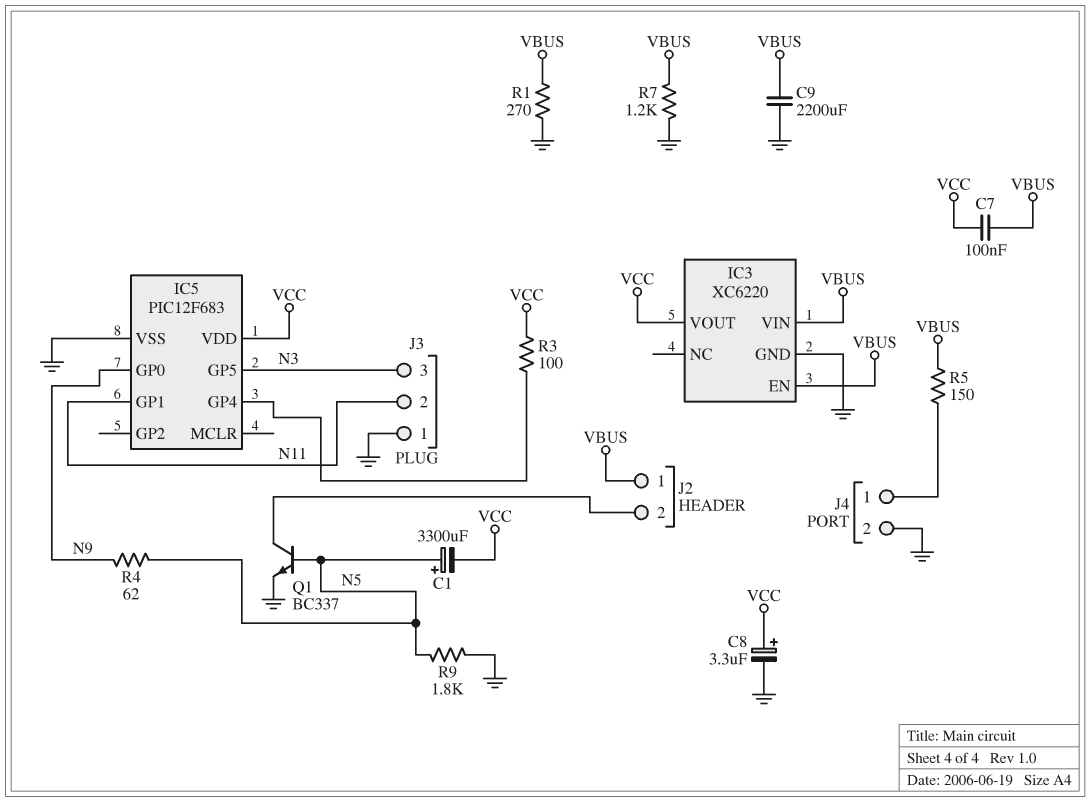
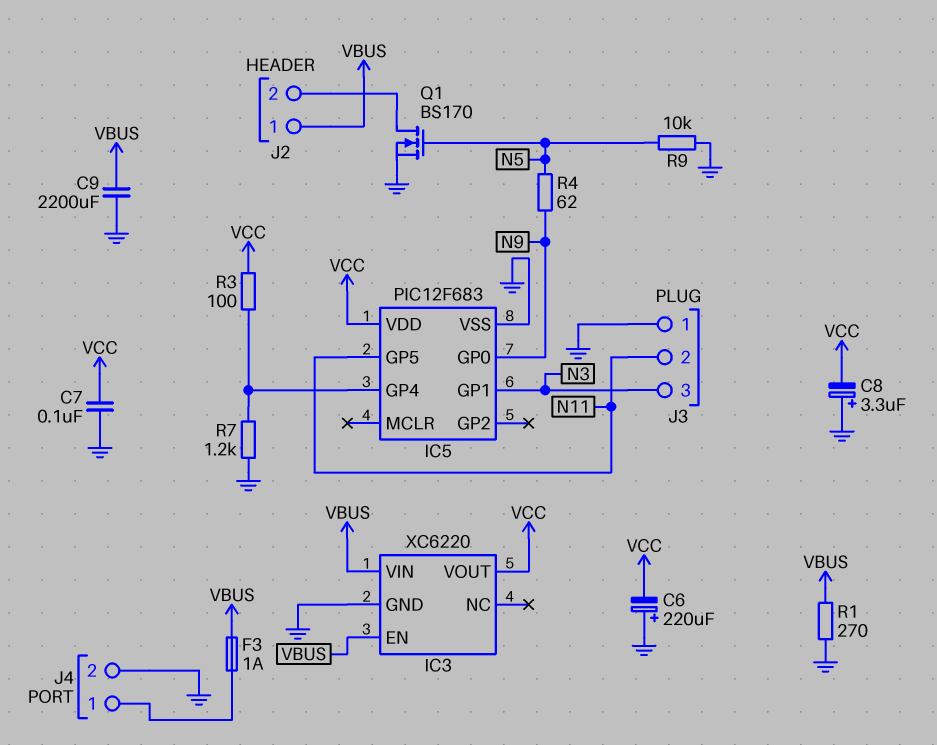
C1: 3300uF (plus N5, minus VCC) -> none
C6: none -> 220uF (plus GND, minus VCC)
C7: 100nF (VBUS, VCC) -> 100nF (GND, VCC)
C8: 3.3uF (plus VCC, minus GND) -> 3.3uF (plus GND, minus VCC)
F3: none -> 1A (J4/1, VBUS)
IC5 pin GP1: N11 -> N3
IC5 pin GP5: N3 -> N11
Q1: NPN BC337 (B N5, C J2/2, E GND) -> NMOS BS170 (G N5, D J2/2, S GND)
R5: 150 (J4/1, VBUS) -> none
R7: 1.2k (GND, VBUS) -> 1.2k (GND, IC5/GP4)
R9: 1.8k (GND, N5) -> 10k (GND, N5)

